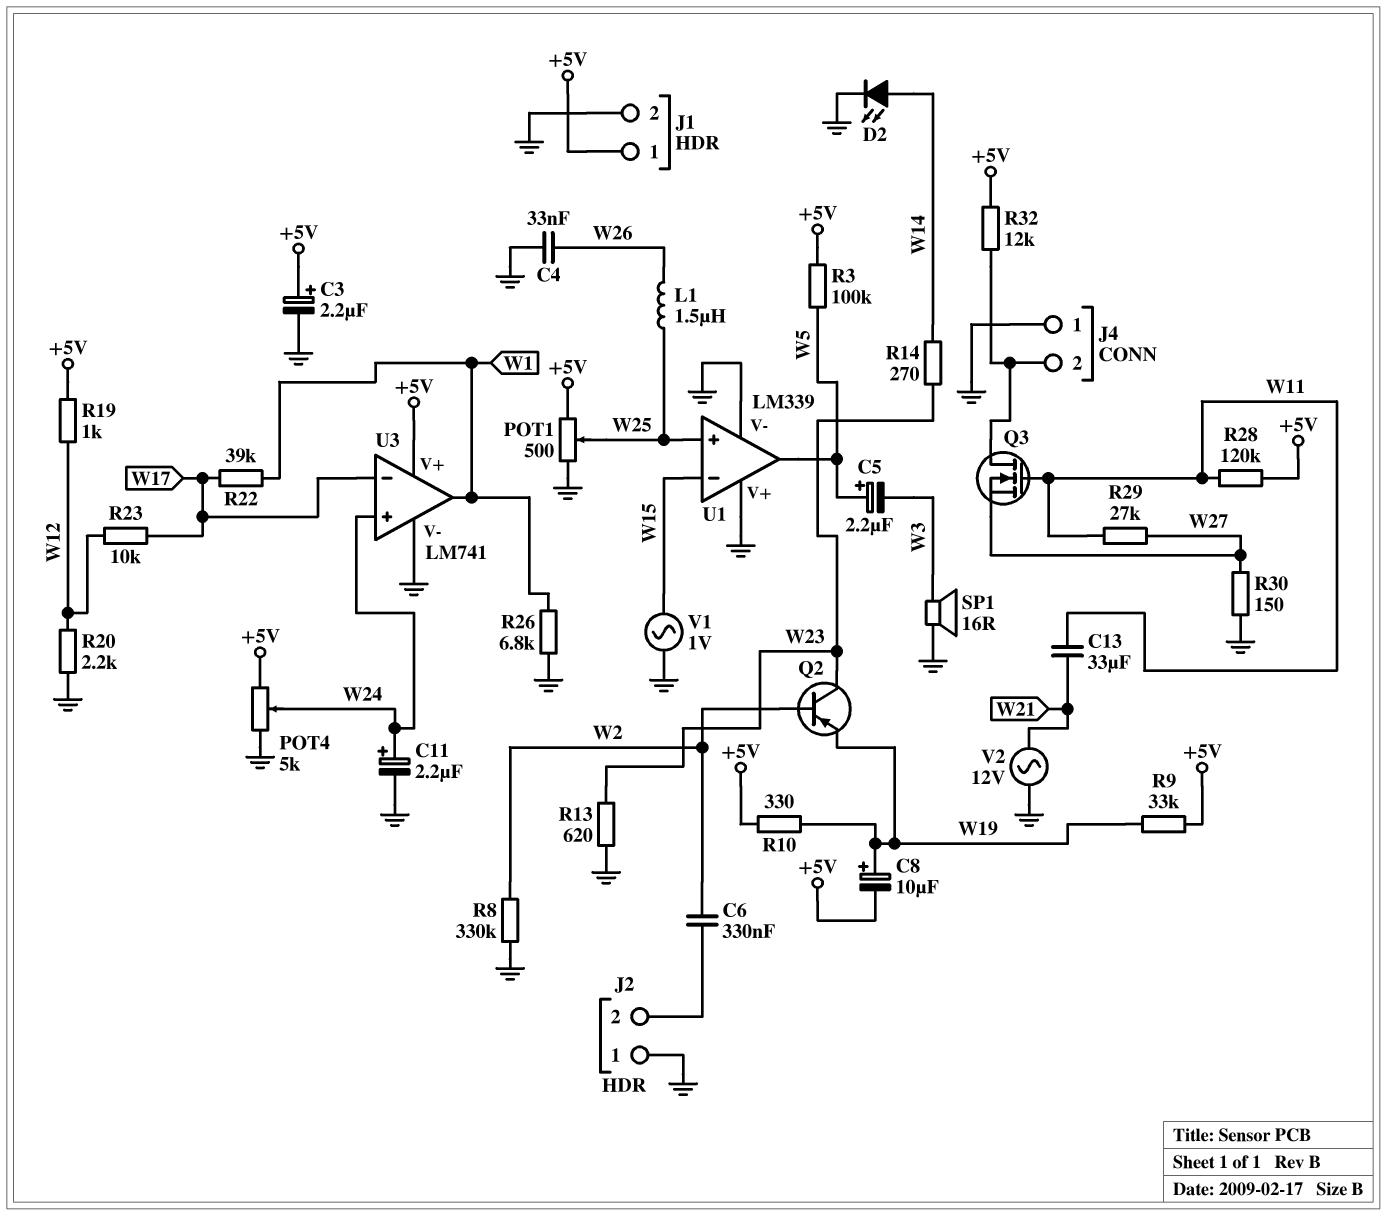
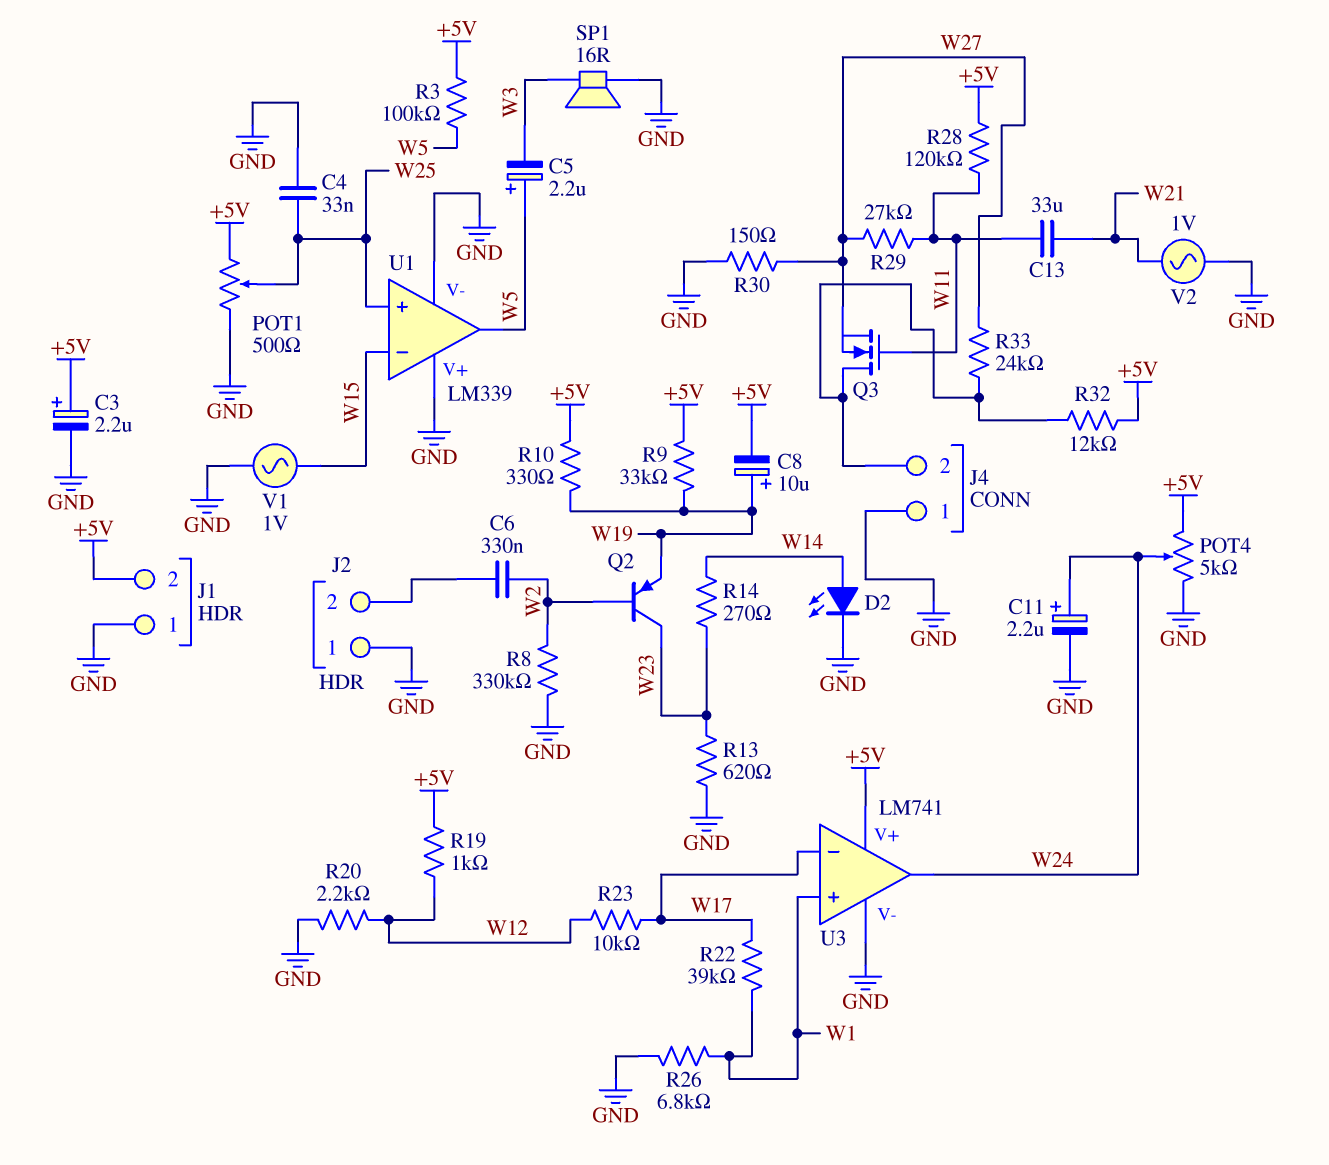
C4: 33nF (GND, W26) -> 33nF (GND, W25)
J1 pin 1: +5V -> GND
J1 pin 2: GND -> +5V
L1: 1.5uH (W25, W26) -> none
R33: none -> 24k (J4/2, W27)
U3 pin in+: W24 -> W1
U3 pin out: W1 -> W24
V2: AC 12V (GND, W21) -> AC 1V (GND, W21)

